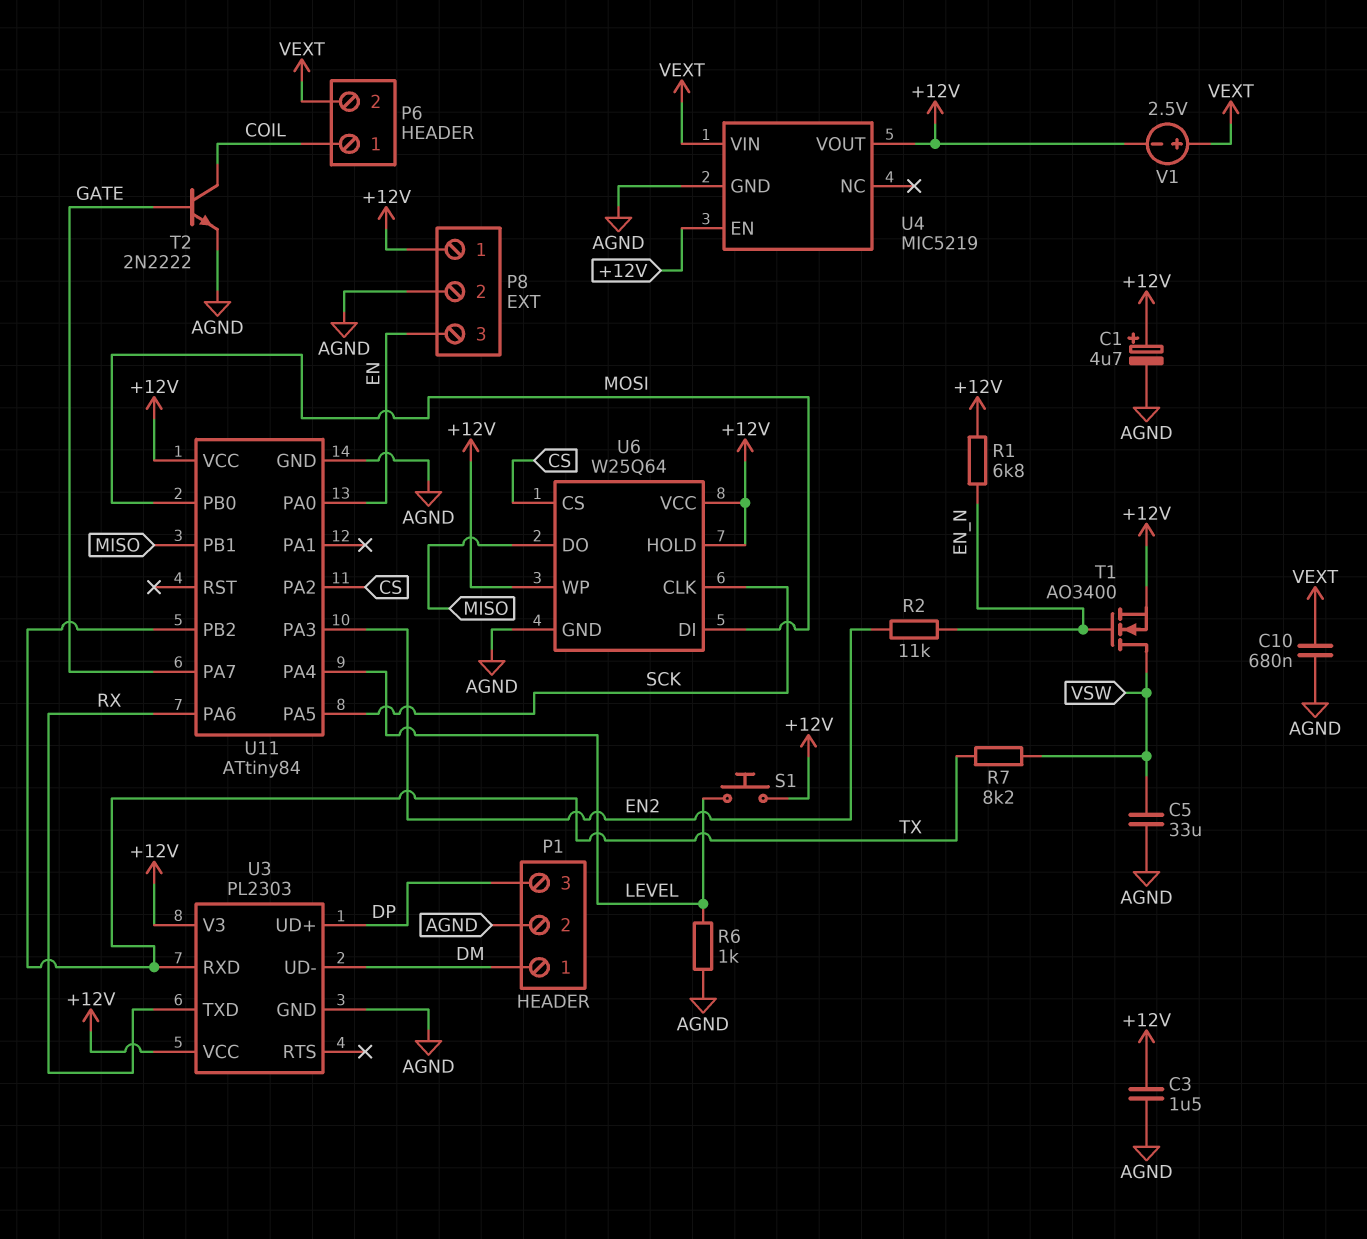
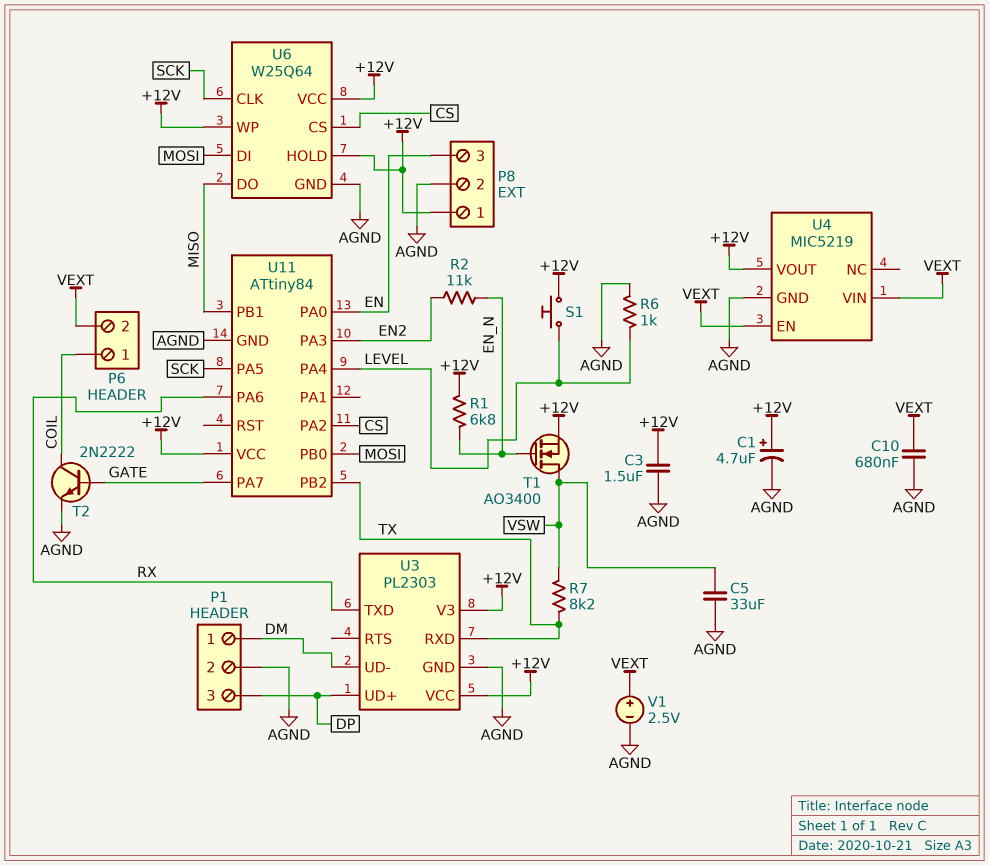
U4 pin EN: +12V -> VEXT
V1: 2.5V (plus VEXT, minus +12V) -> 2.5V (plus VEXT, minus AGND)

